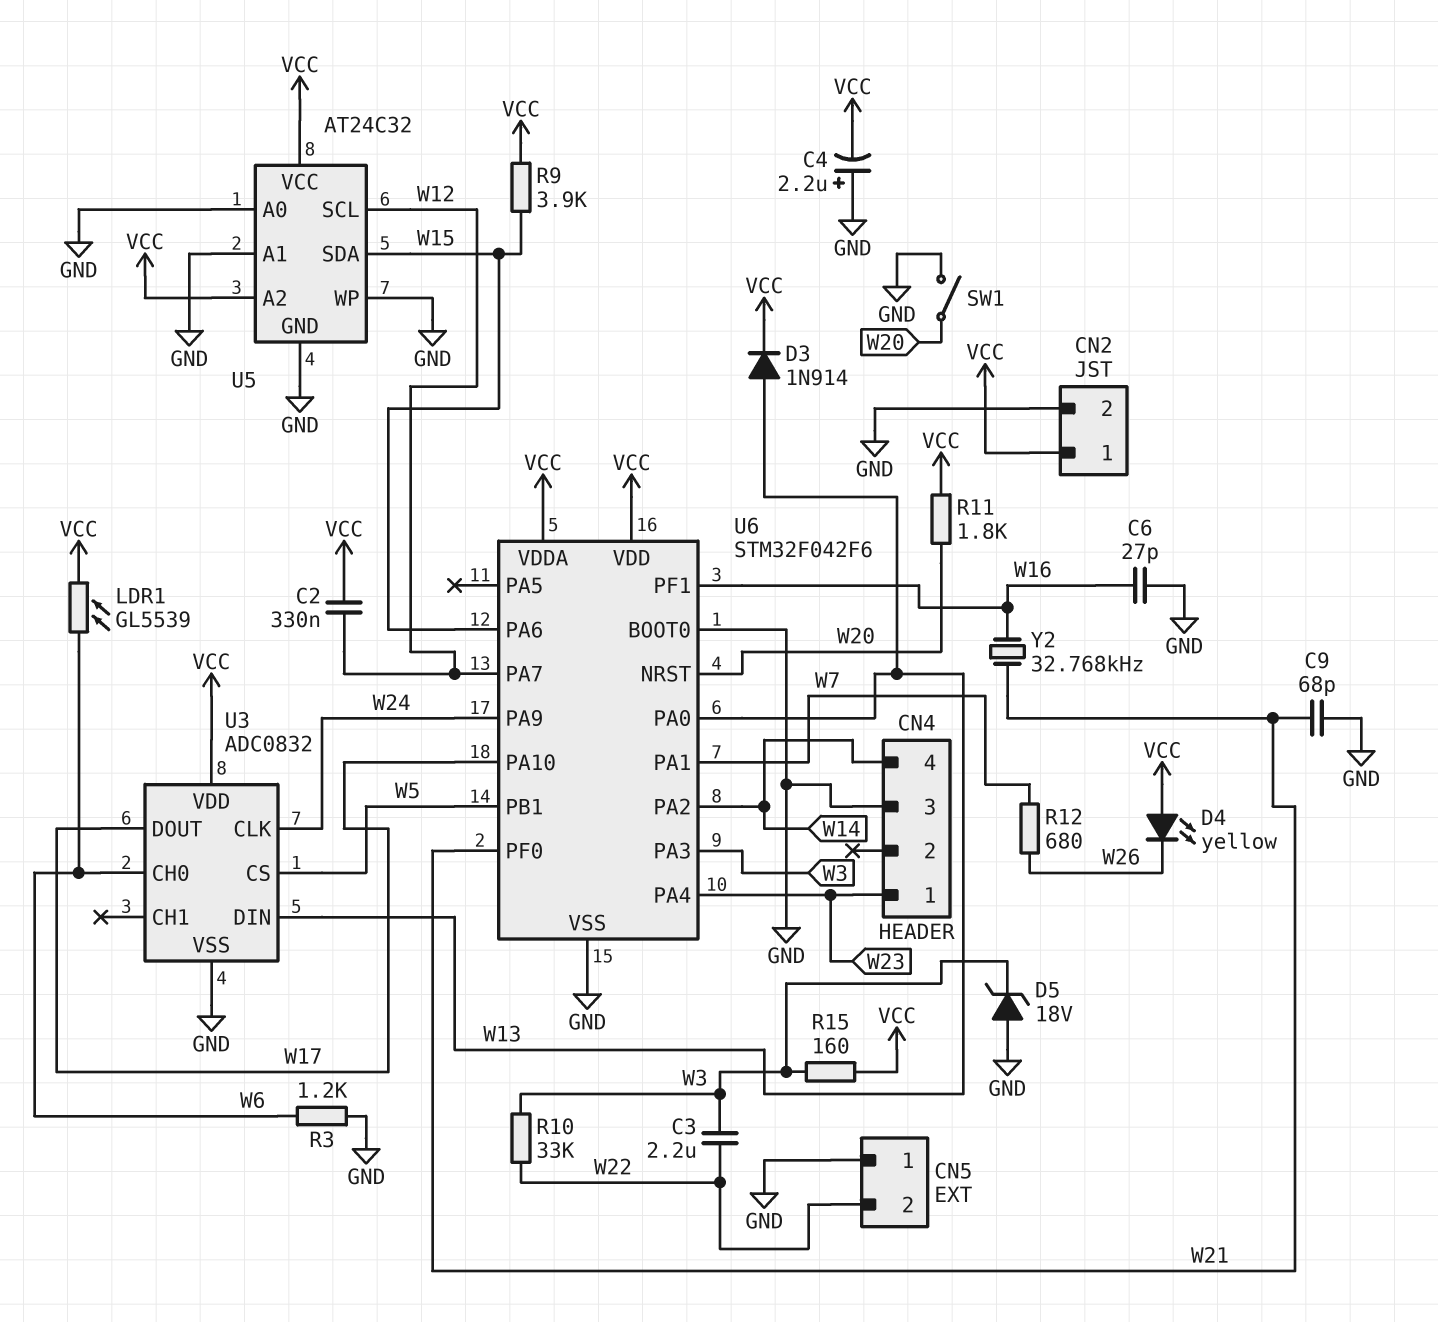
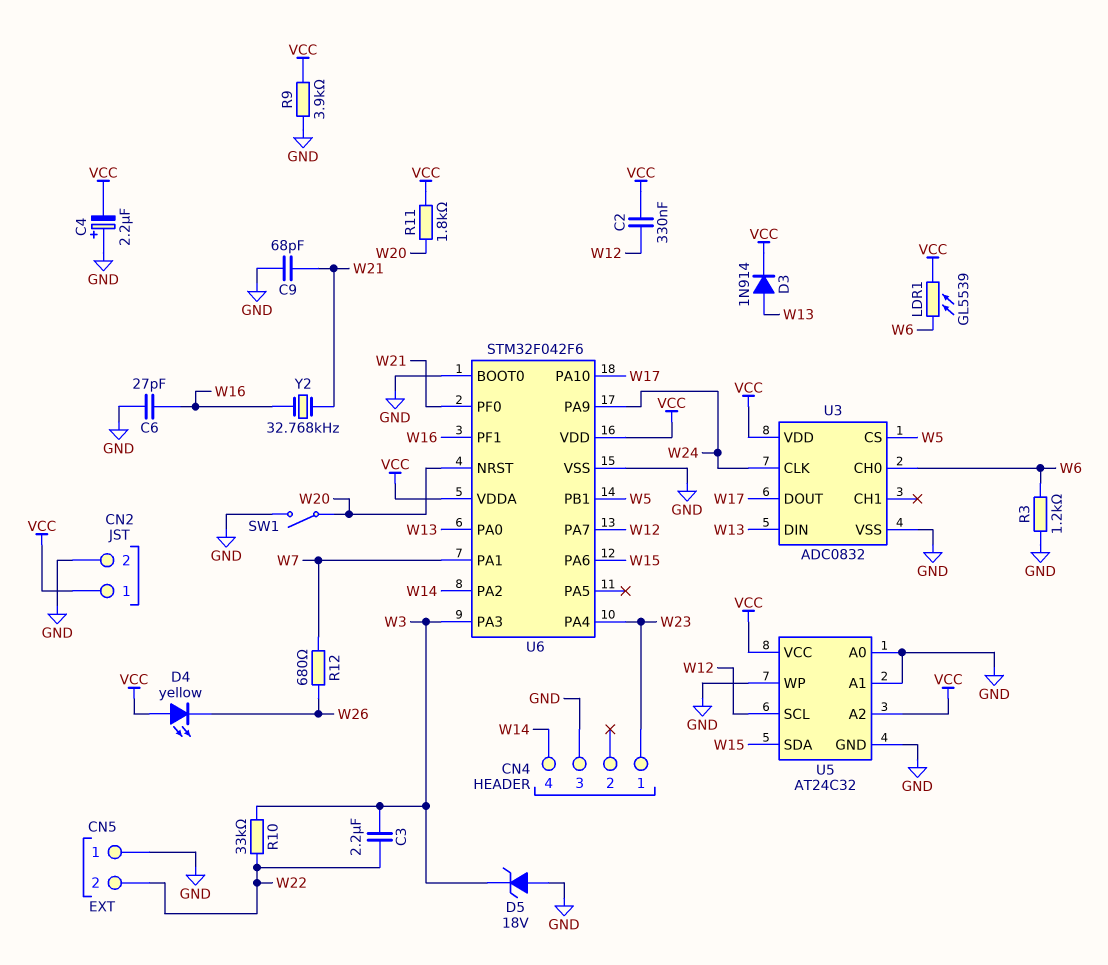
R9: 3.9k (VCC, W15) -> 3.9k (GND, VCC)
R15: 160 (VCC, W3) -> none

